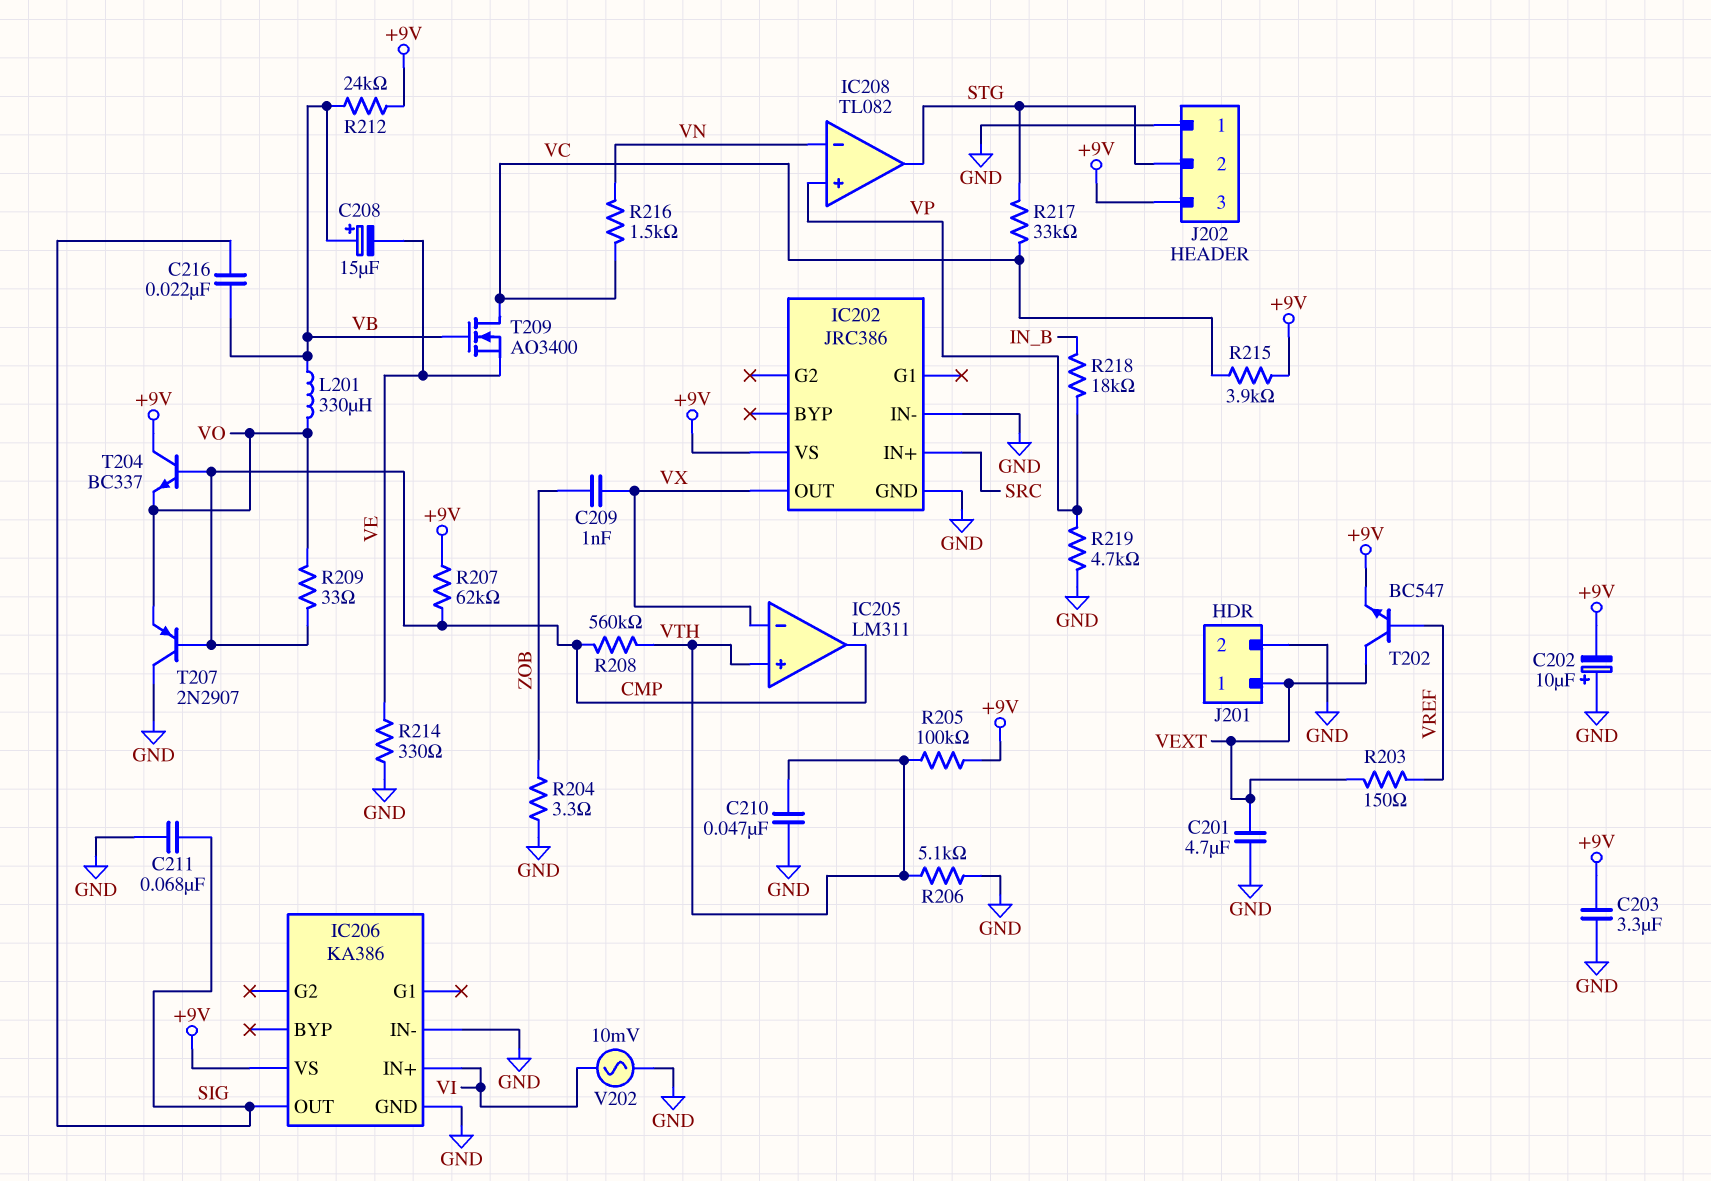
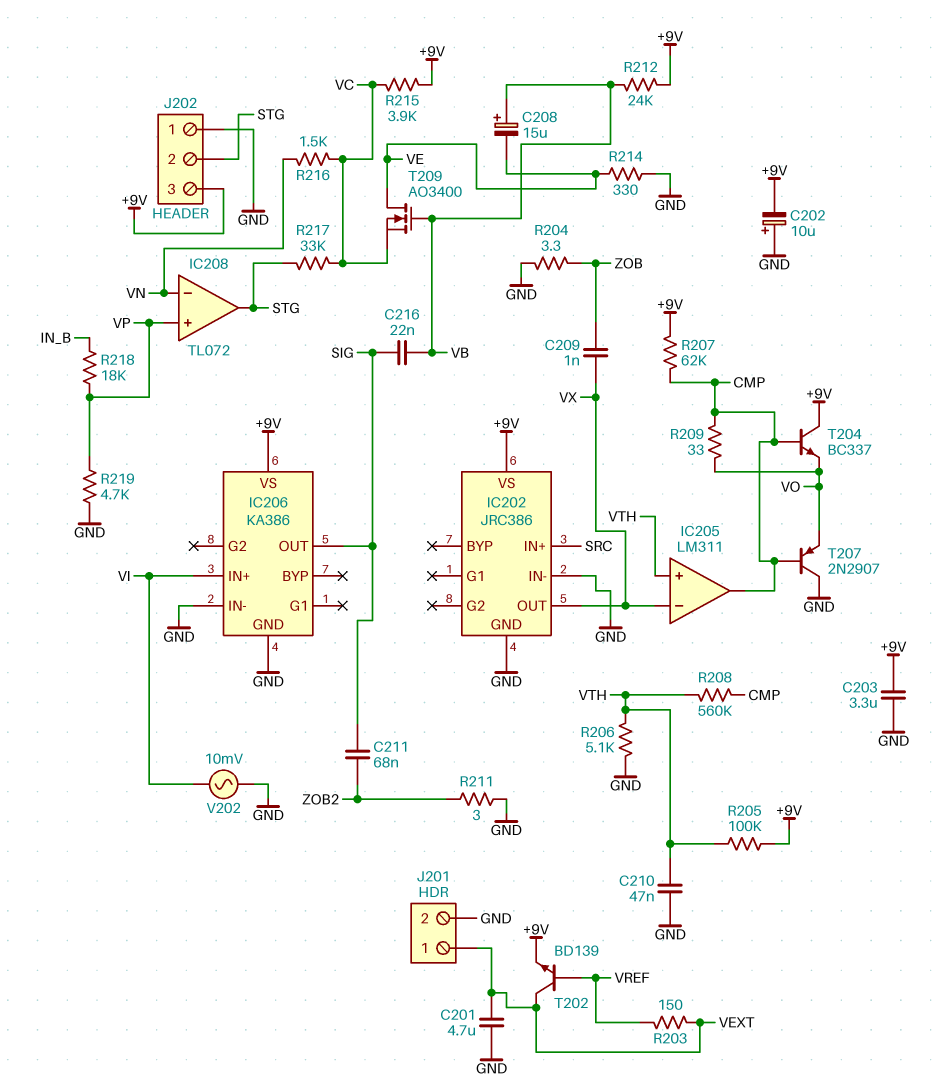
C211: 68nF (GND, SIG) -> 68nF (SIG, ZOB2)
IC208: TL082 -> TL072
L201: 330uH (VB, VO) -> none
R211: none -> 3 (GND, ZOB2)
T202: NPN BC547 (B VREF, C VEXT, E +9V) -> NPN BD139 (B VREF, C VEXT, E +9V)
T209: NMOS AO3400 (G VB, D VC, S VE) -> NMOS AO3400 (G VB, D VE, S VC)

